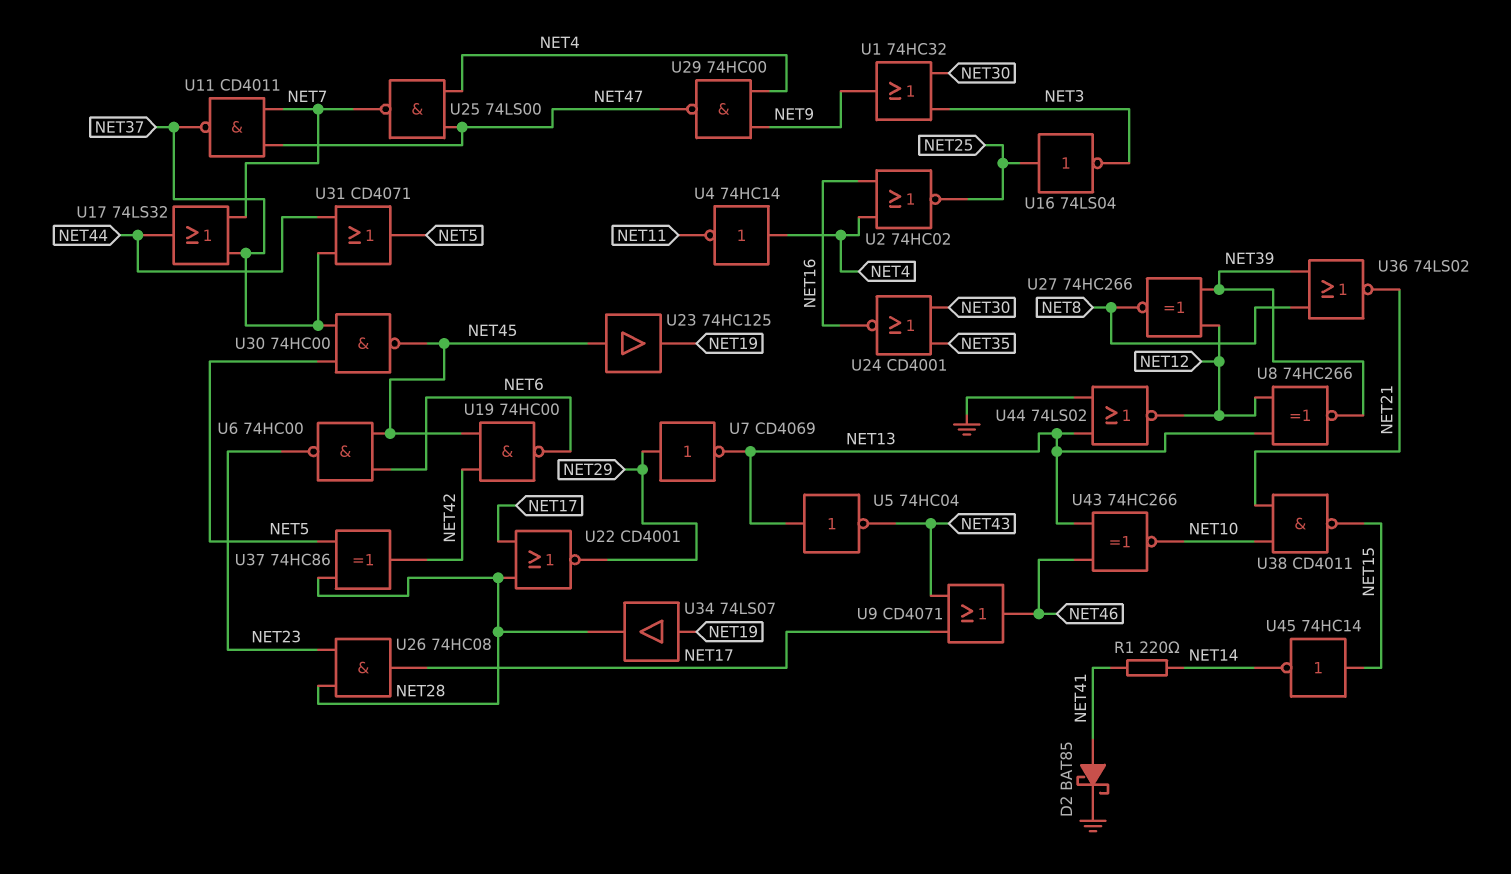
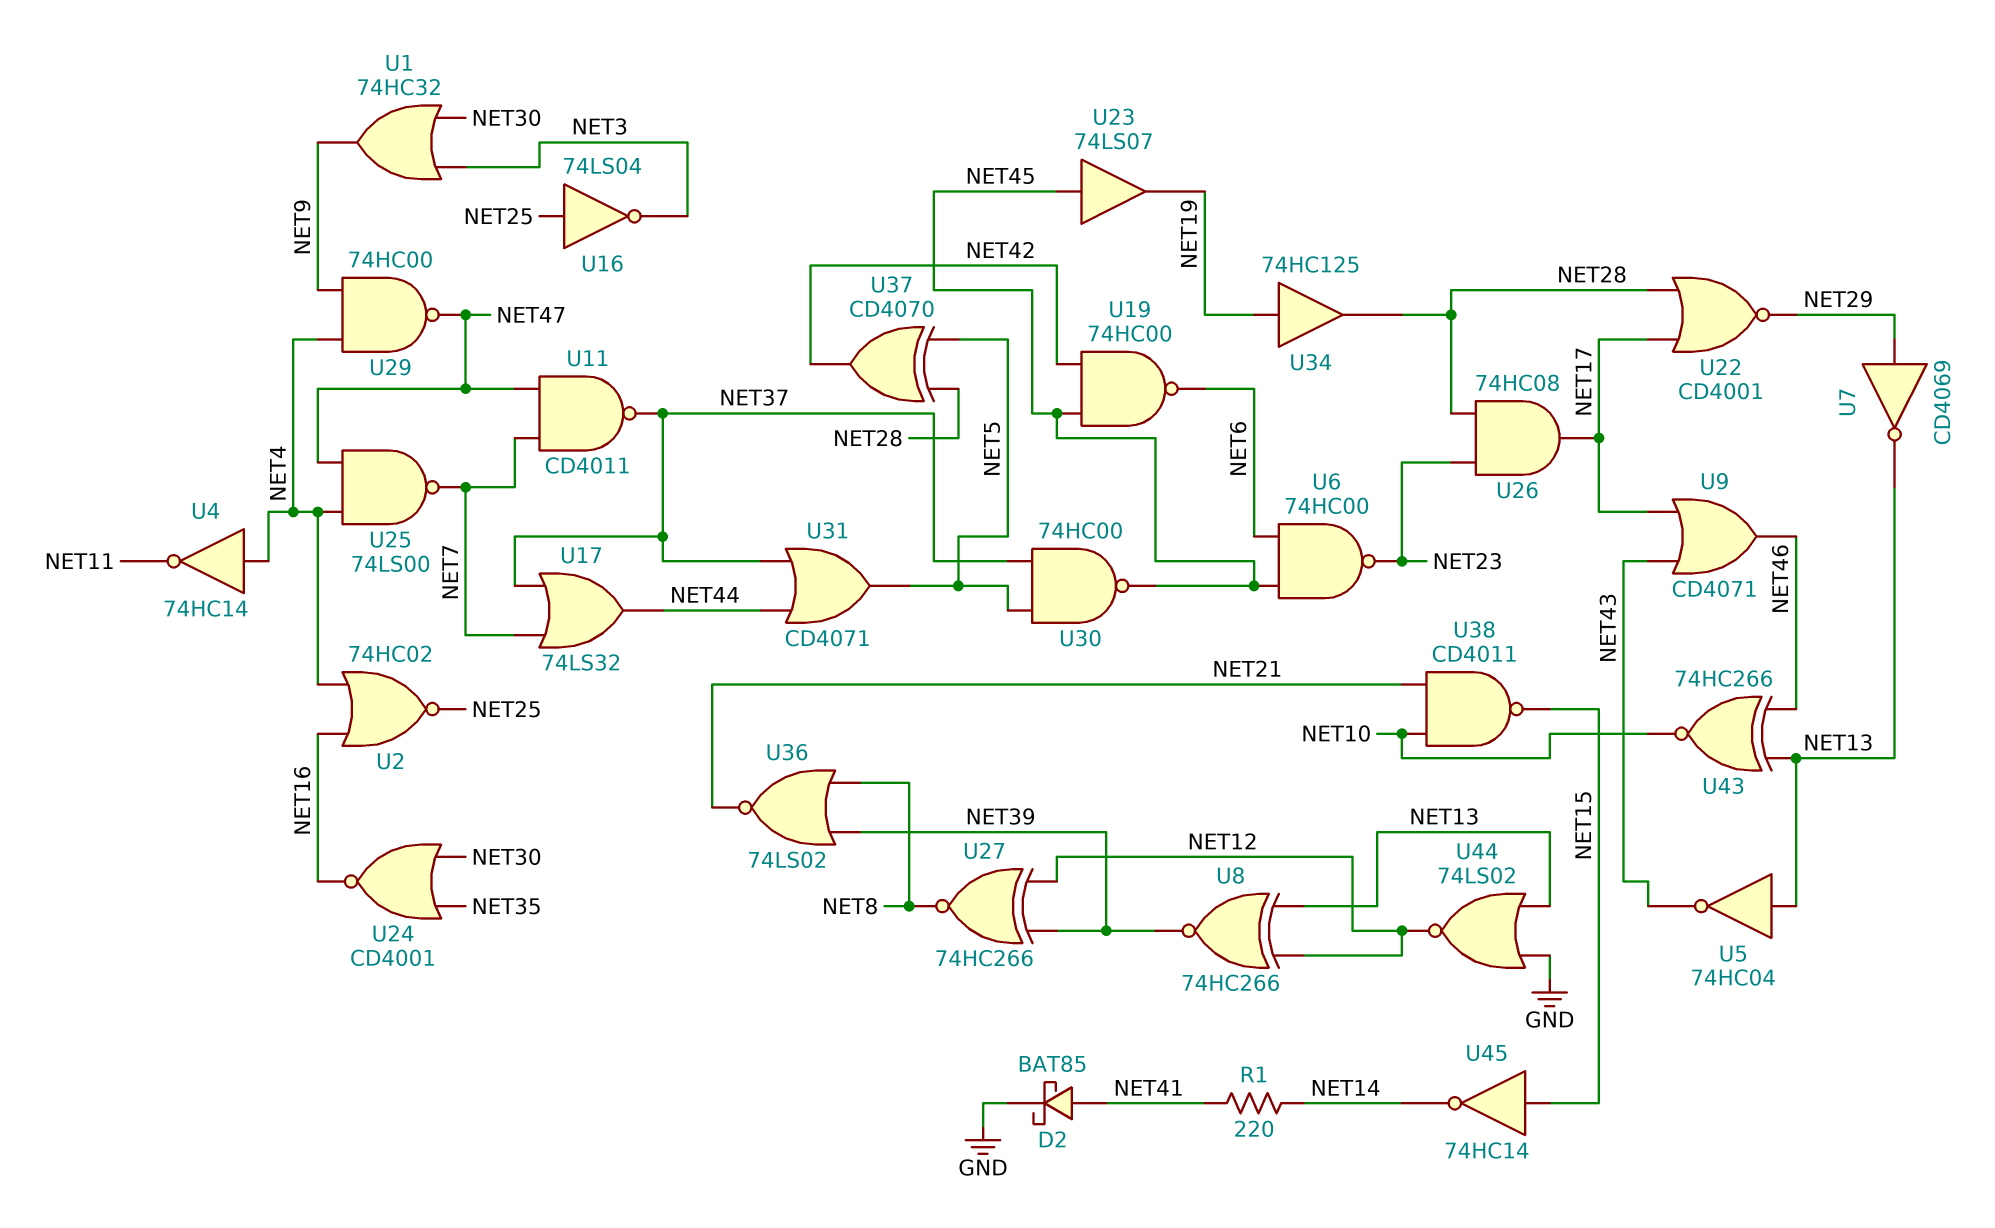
U23: buffer 74HC125 (in NET45, out NET19) -> buffer 74LS07 (in NET45, out NET19)
U34: buffer 74LS07 (in NET19, out NET28) -> buffer 74HC125 (in NET19, out NET28)
U37: XOR 74HC86 (in NET5, in NET28, out NET42) -> XOR CD4070 (in NET5, in NET28, out NET42)

